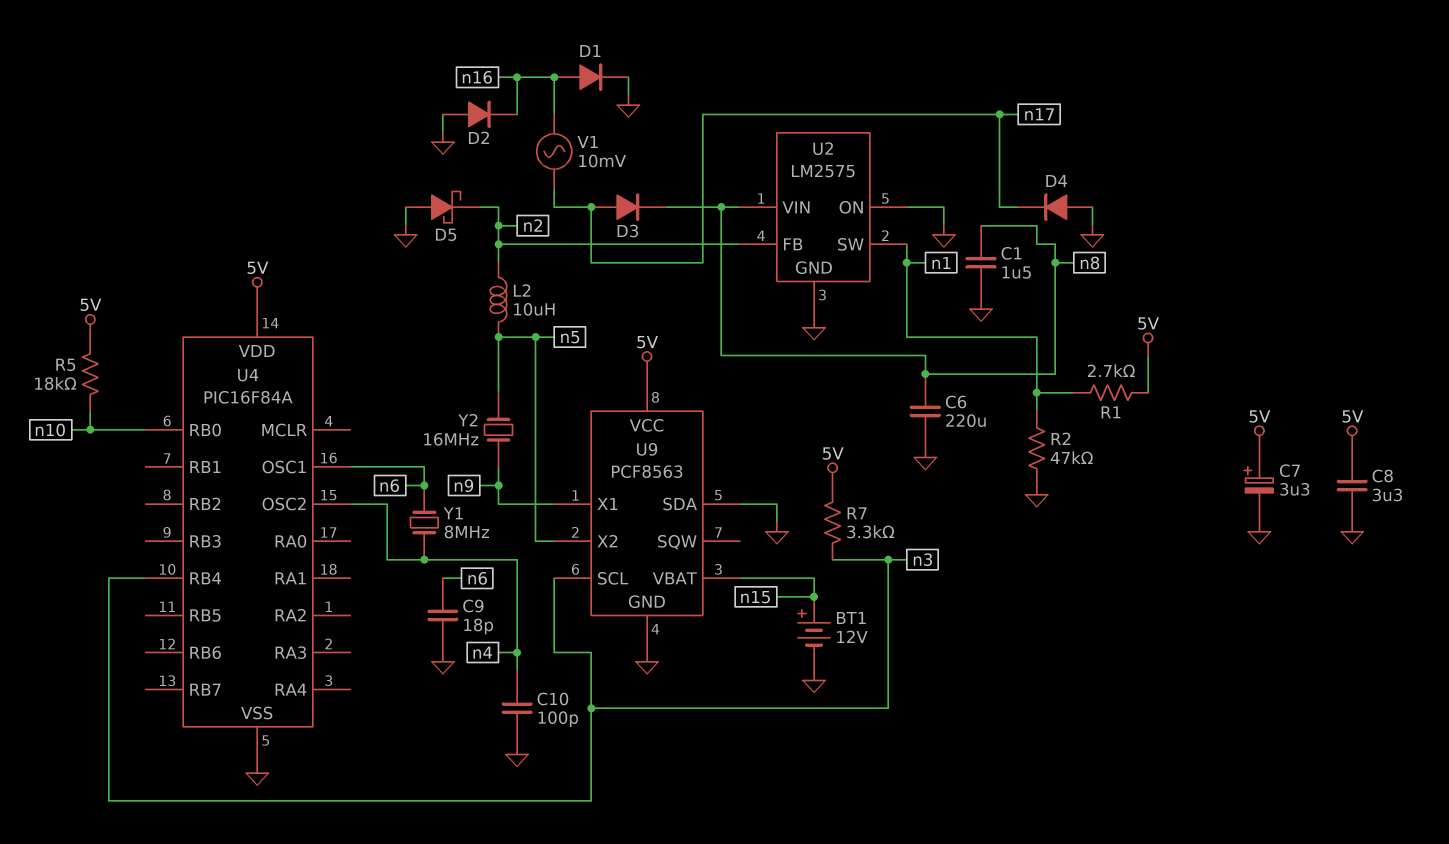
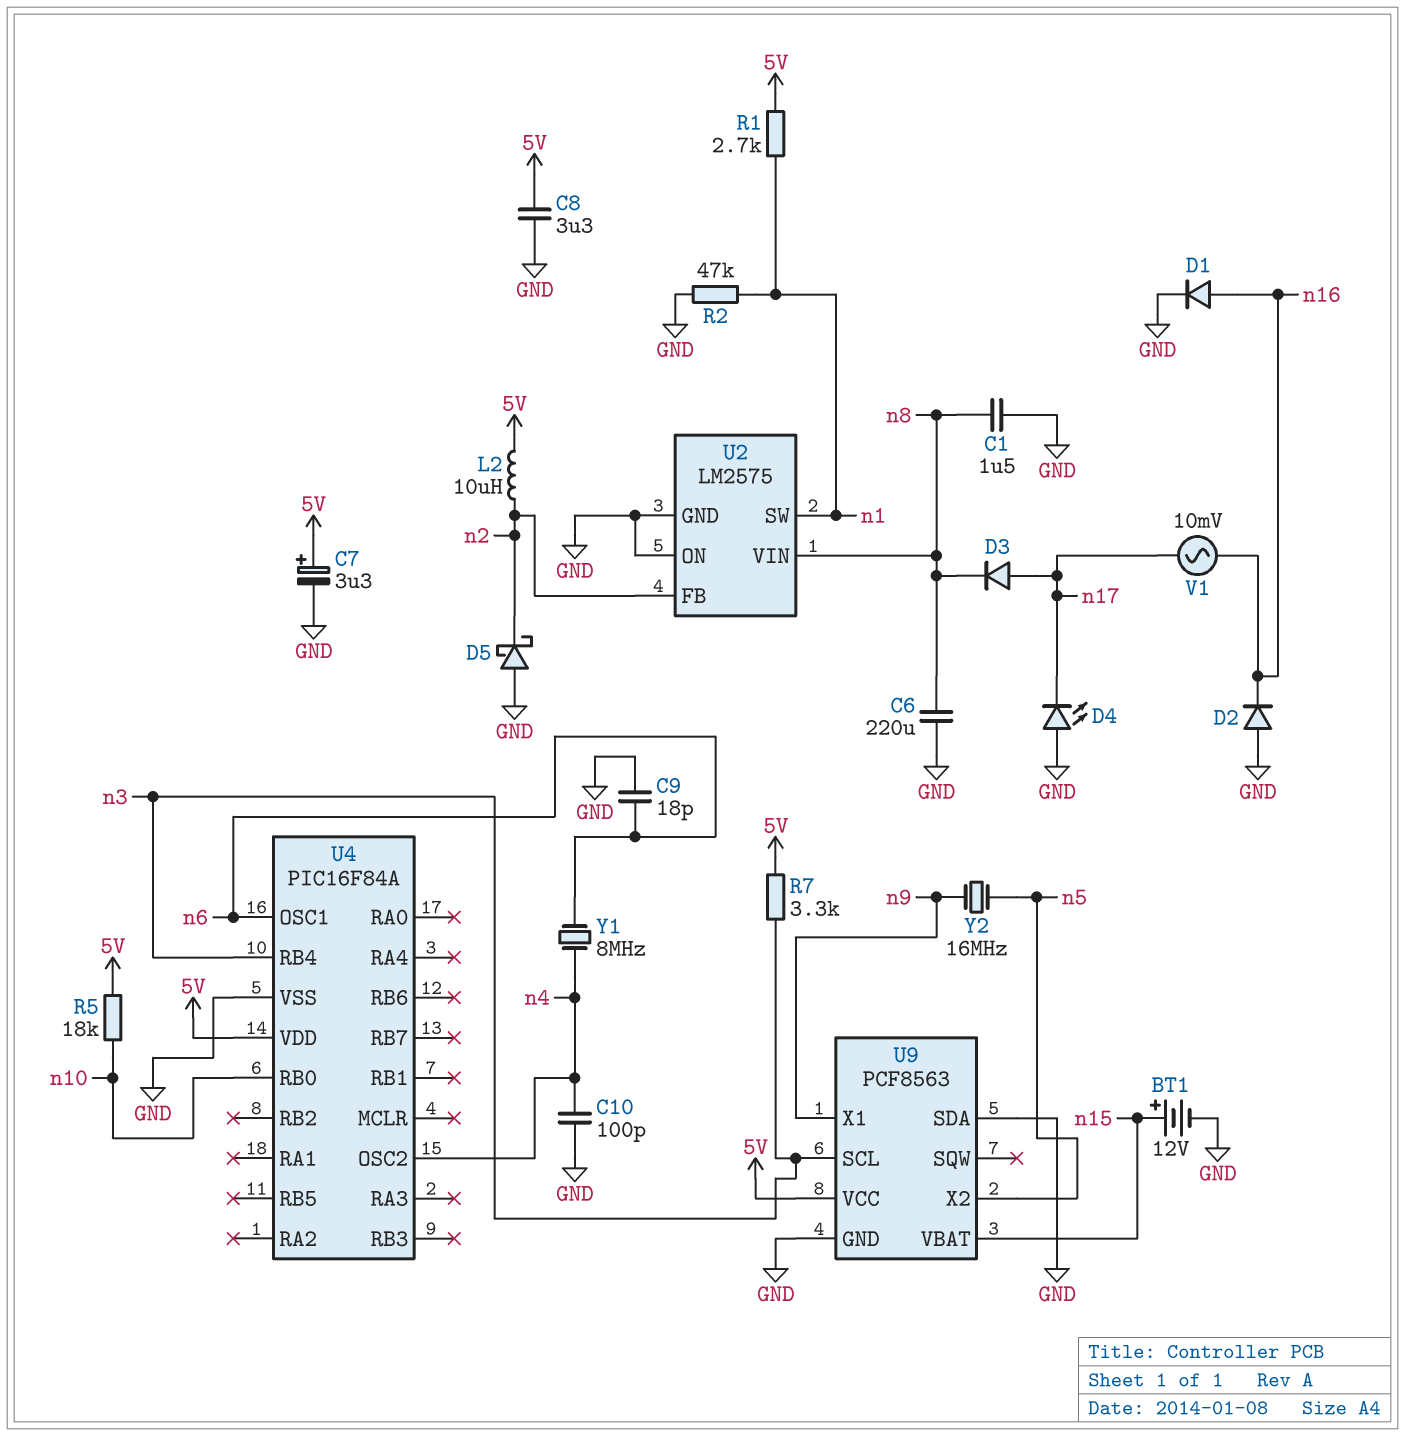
D4: diode (A GND, K n17) -> LED (A GND, K n17)
L2: 10uH (n2, n5) -> 10uH (5V, n2)

